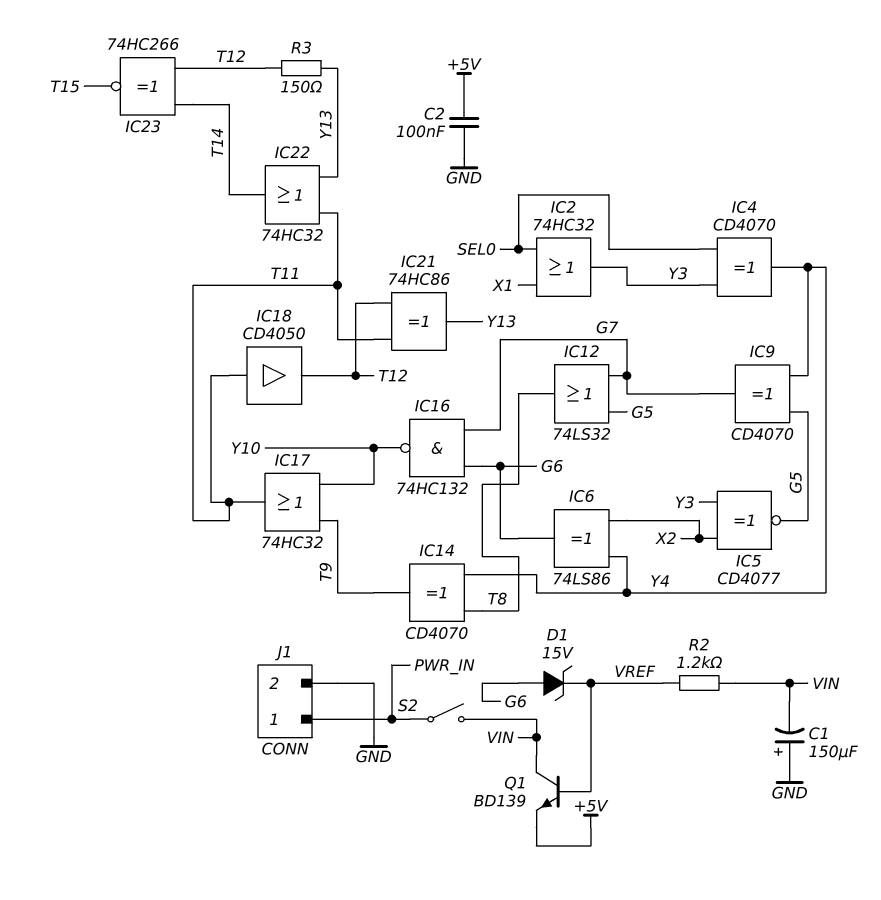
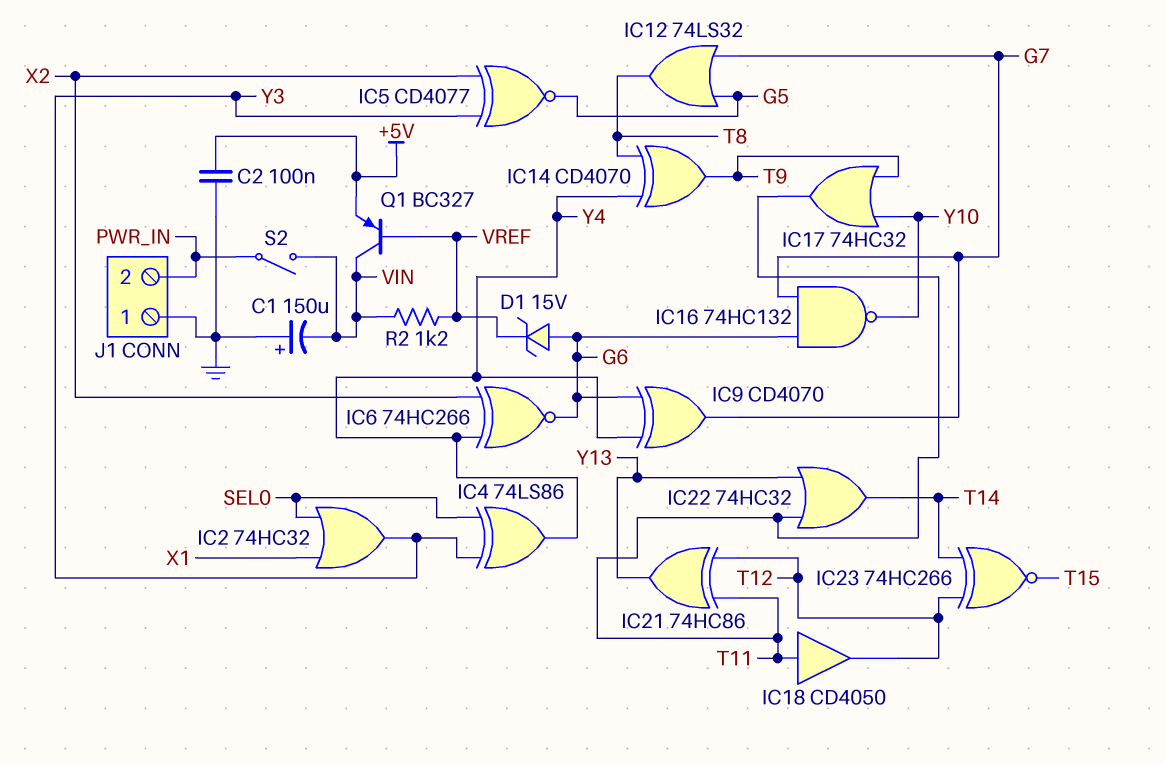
IC4: XOR CD4070 (in SEL0, in Y3, out Y4) -> XOR 74LS86 (in SEL0, in Y3, out Y4)
IC6: XOR 74LS86 (in X2, in Y4, out G6) -> XNOR 74HC266 (in X2, in Y4, out G6)
IC9: XOR CD4070 (in G5, in Y4, out G7) -> XOR CD4070 (in G6, in Y4, out G7)
J1 pin 1: PWR_IN -> GND
J1 pin 2: GND -> PWR_IN
Q1: NPN BD139 (B VREF, C VIN, E +5V) -> PNP BC327 (B VREF, C VIN, E +5V)
R3: 150 (T12, Y13) -> none

